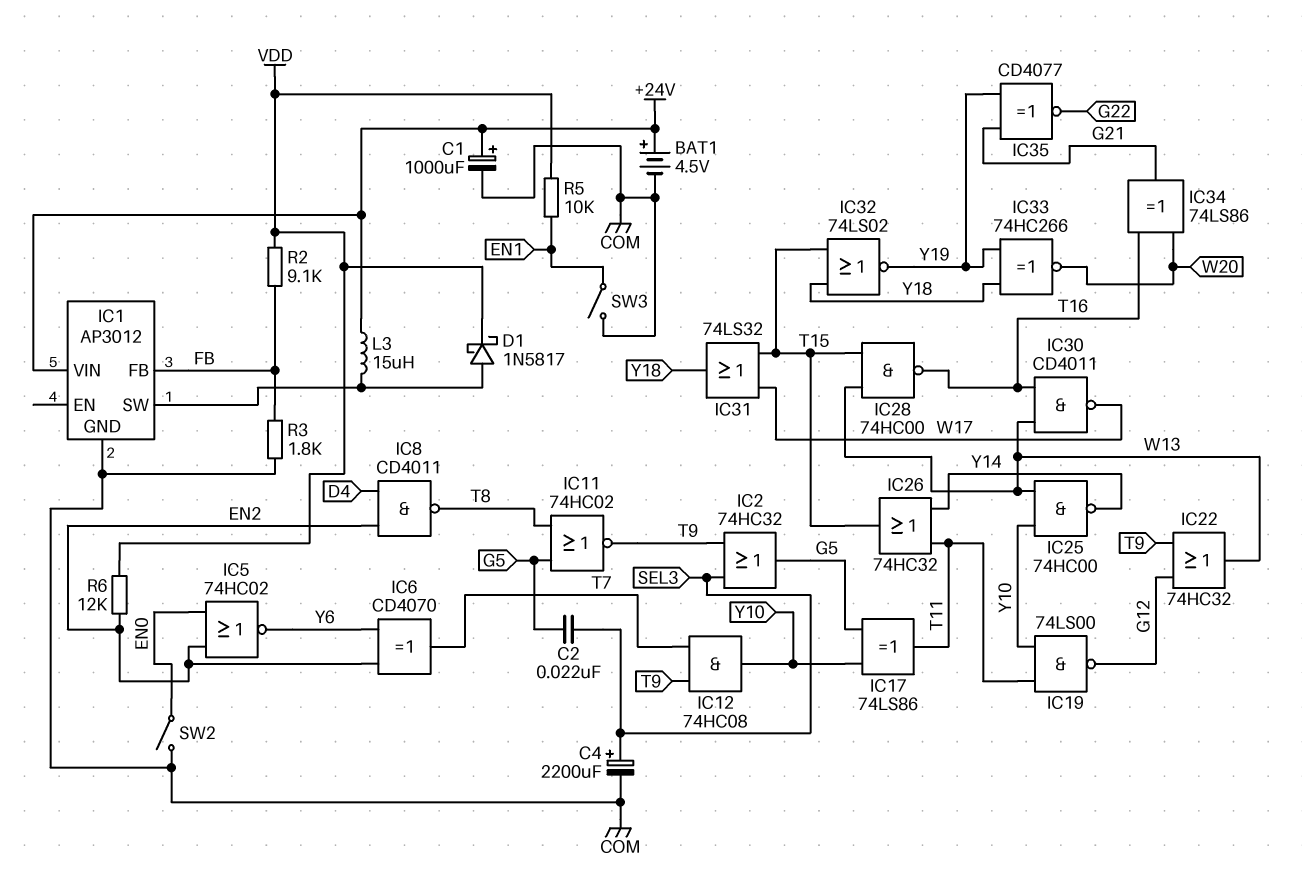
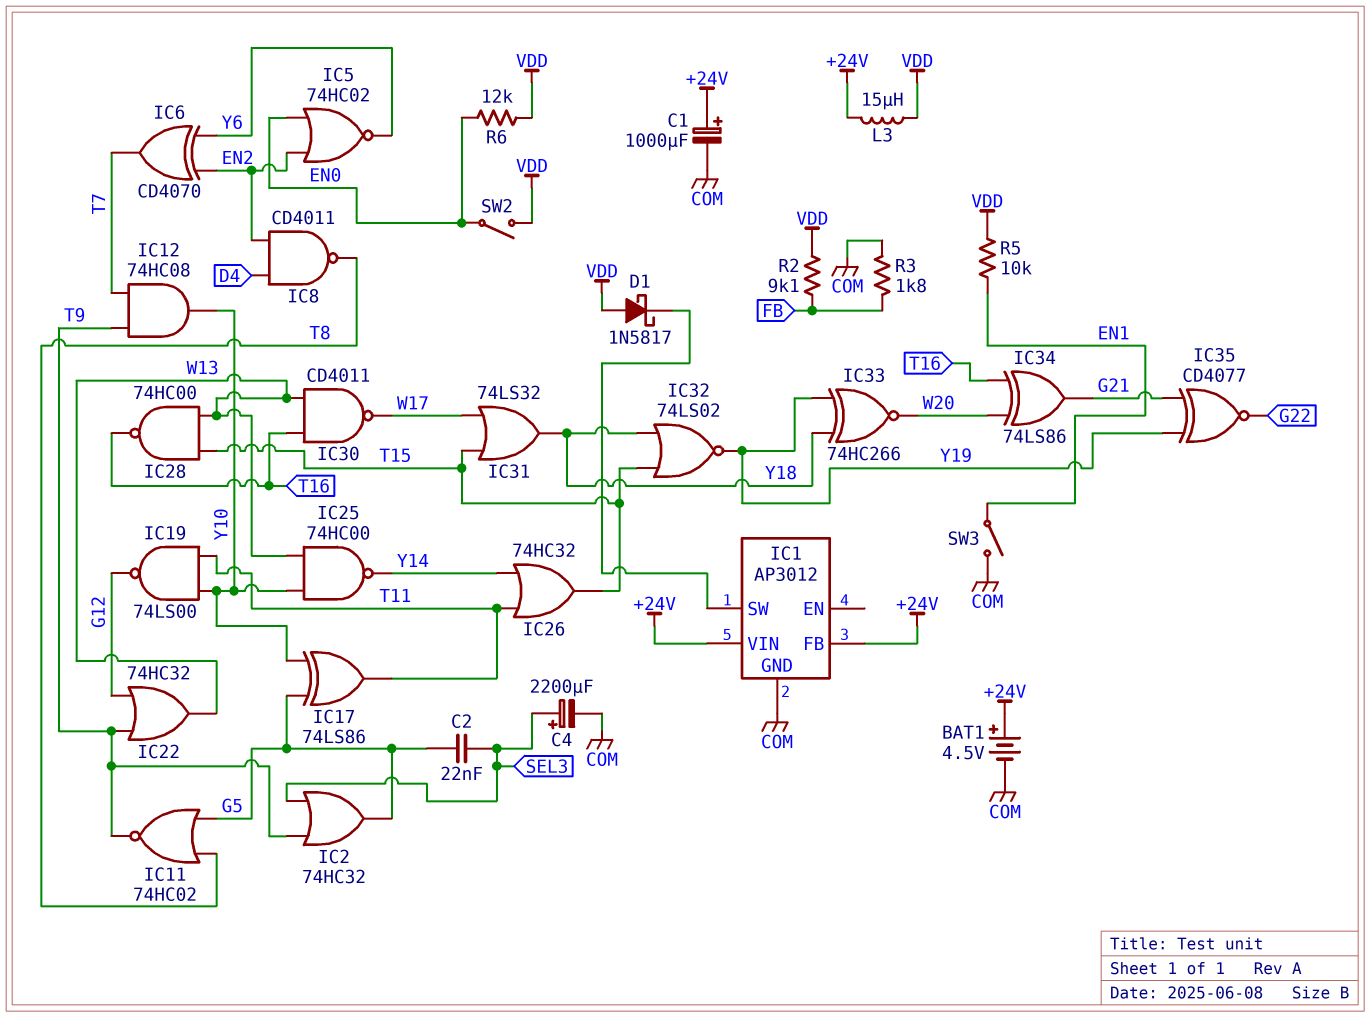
D1: schottky 1N5817 (A IC1/SW, K VDD) -> schottky 1N5817 (A VDD, K IC1/SW)
IC1 pin FB: FB -> +24V
L3: 15uH (+24V, IC1/SW) -> 15uH (+24V, VDD)
R6: 12k (EN2, VDD) -> 12k (EN0, VDD)
SW2: switch (COM, EN0) -> switch (EN0, VDD)

